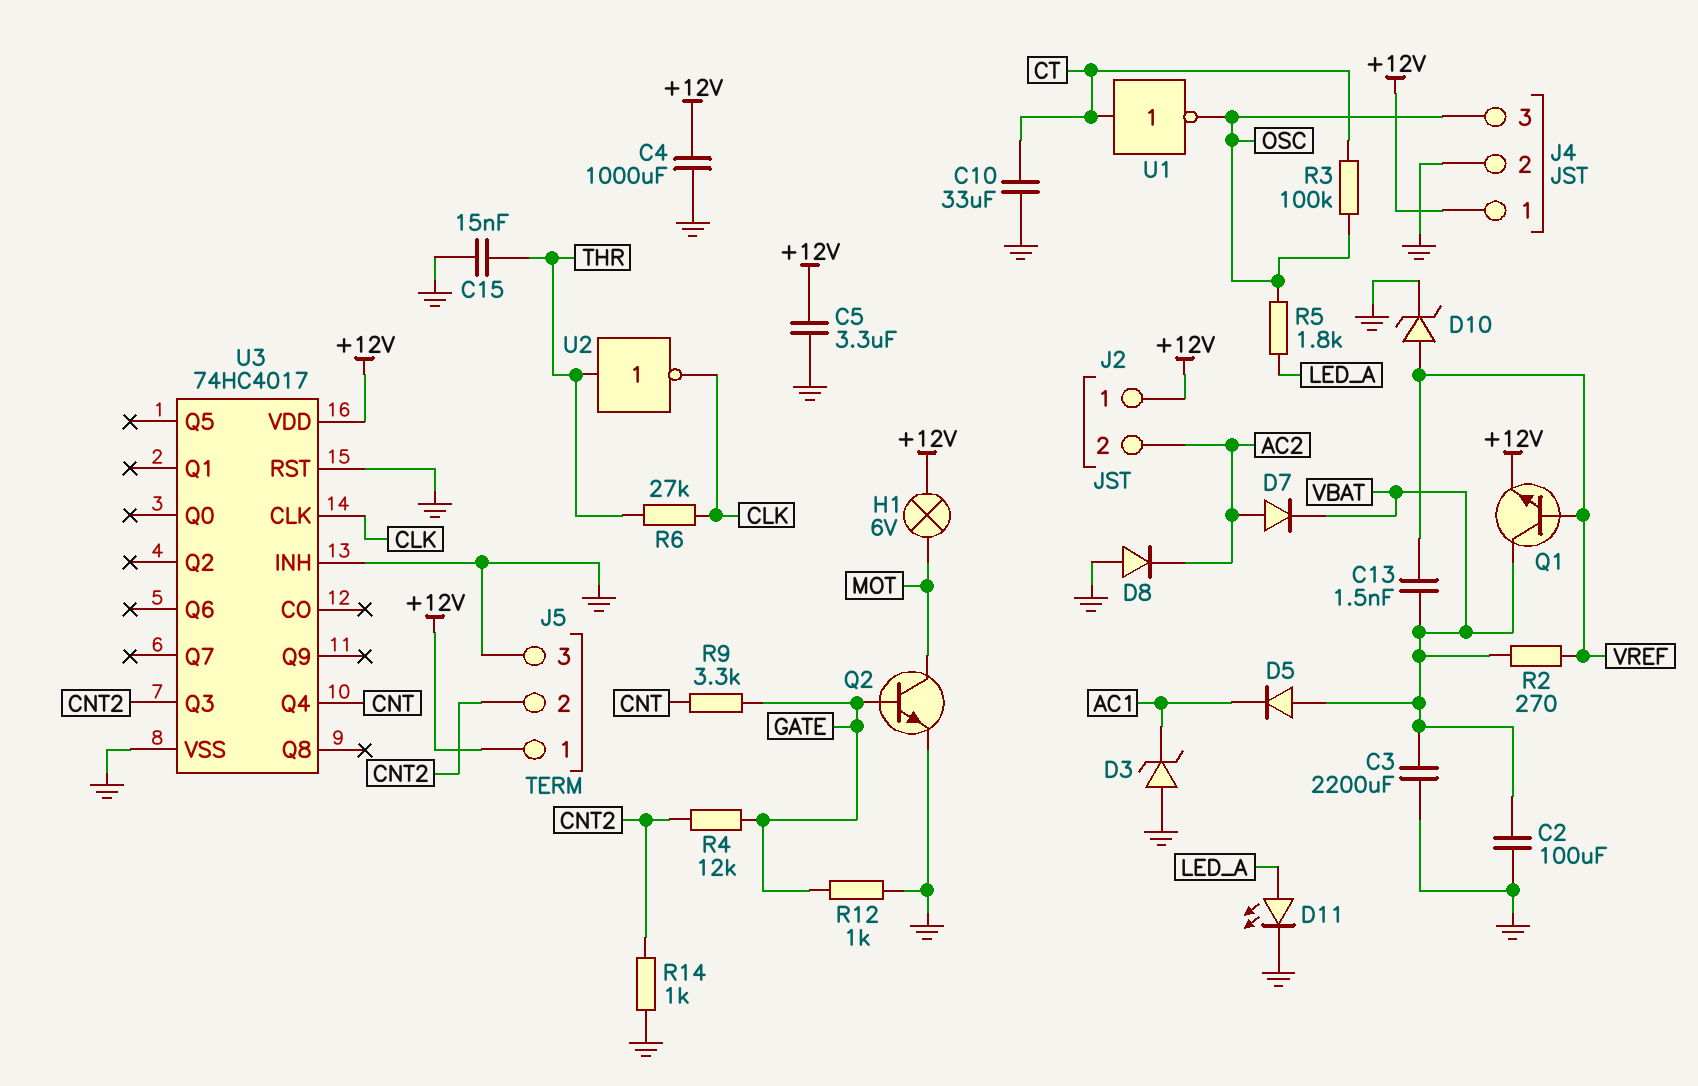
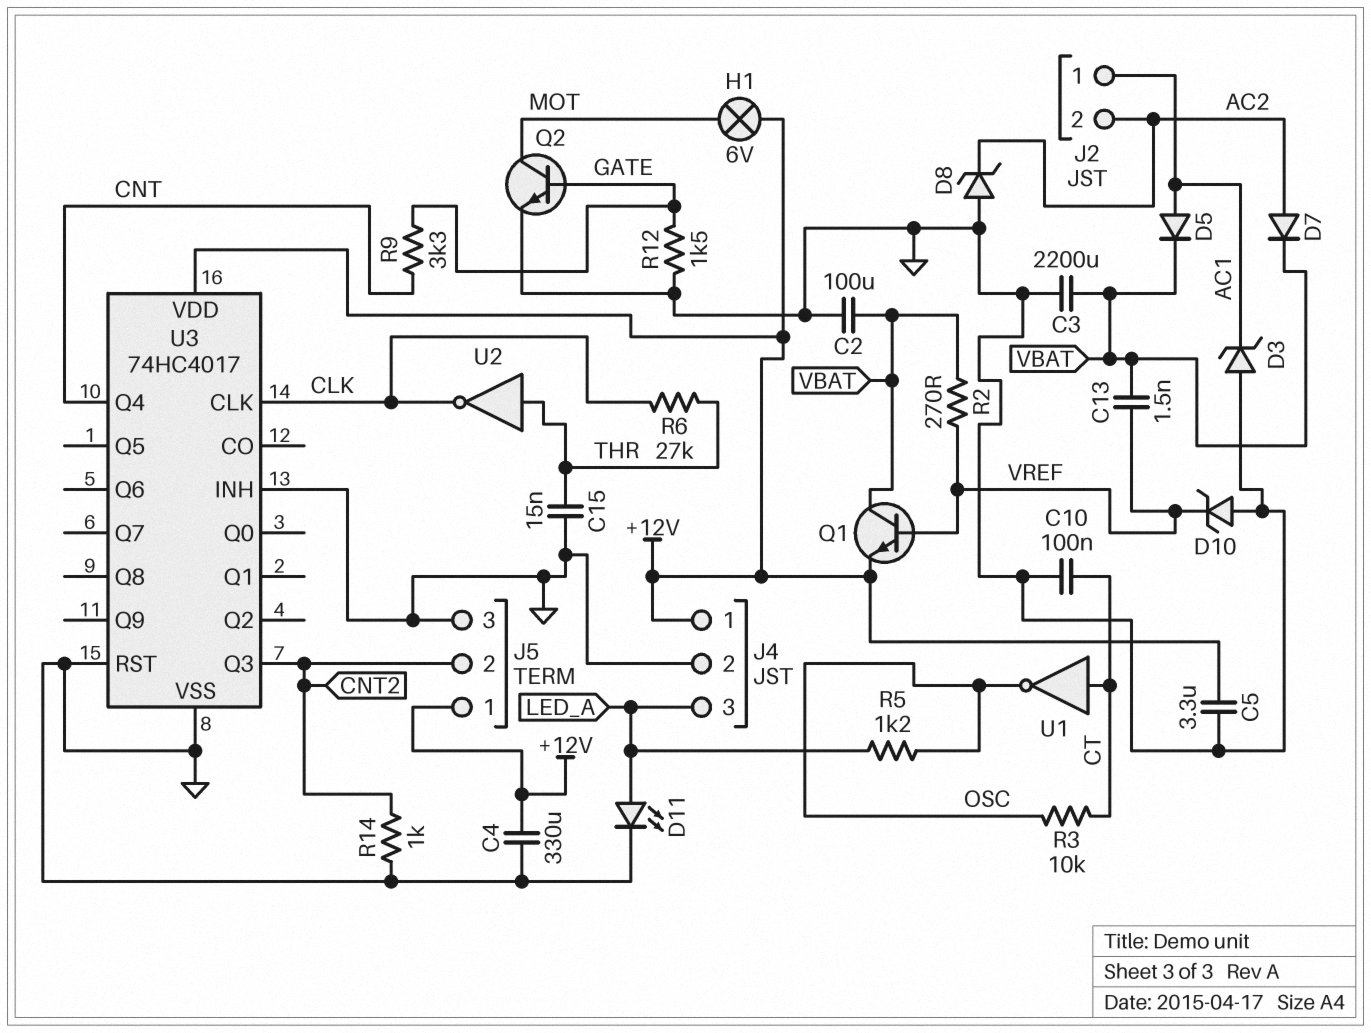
C4: 1000uF (+12V, GND) -> 330uF (+12V, GND)
C10: 33uF (CT, GND) -> 100nF (CT, GND)
D5: diode (A VBAT, K AC1) -> diode (A AC1, K VBAT)
D8: diode (A GND, K AC2) -> zener (A GND, K AC2)
D10: zener (A VREF, K GND) -> zener (A GND, K VREF)
J2 pin 1: +12V -> AC1
J4 pin 3: OSC -> LED_A
R3: 100k (CT, OSC) -> 10k (CT, OSC)
R4: 12k (CNT2, GATE) -> none
R5: 1.8k (LED_A, OSC) -> 1.2k (LED_A, OSC)
R12: 1k (GATE, GND) -> 1.5k (GATE, GND)

